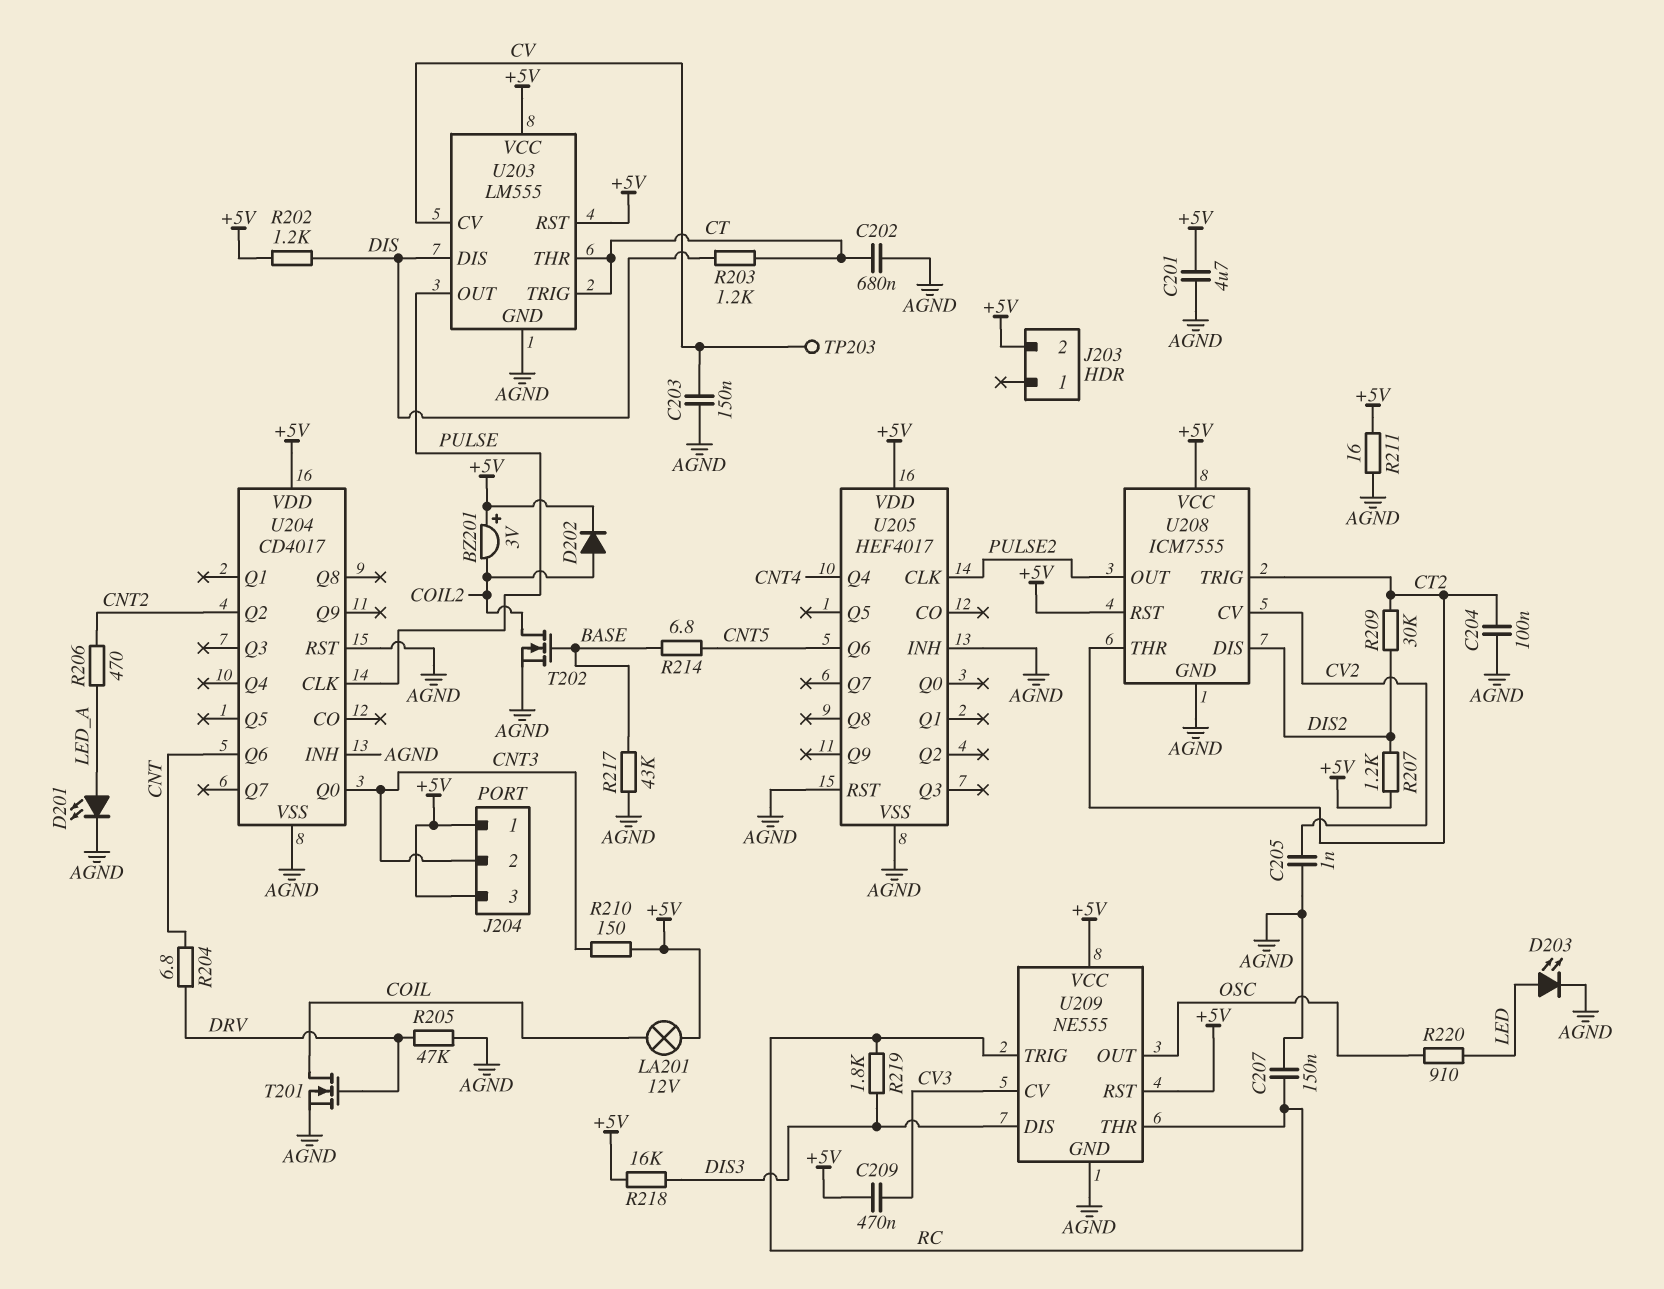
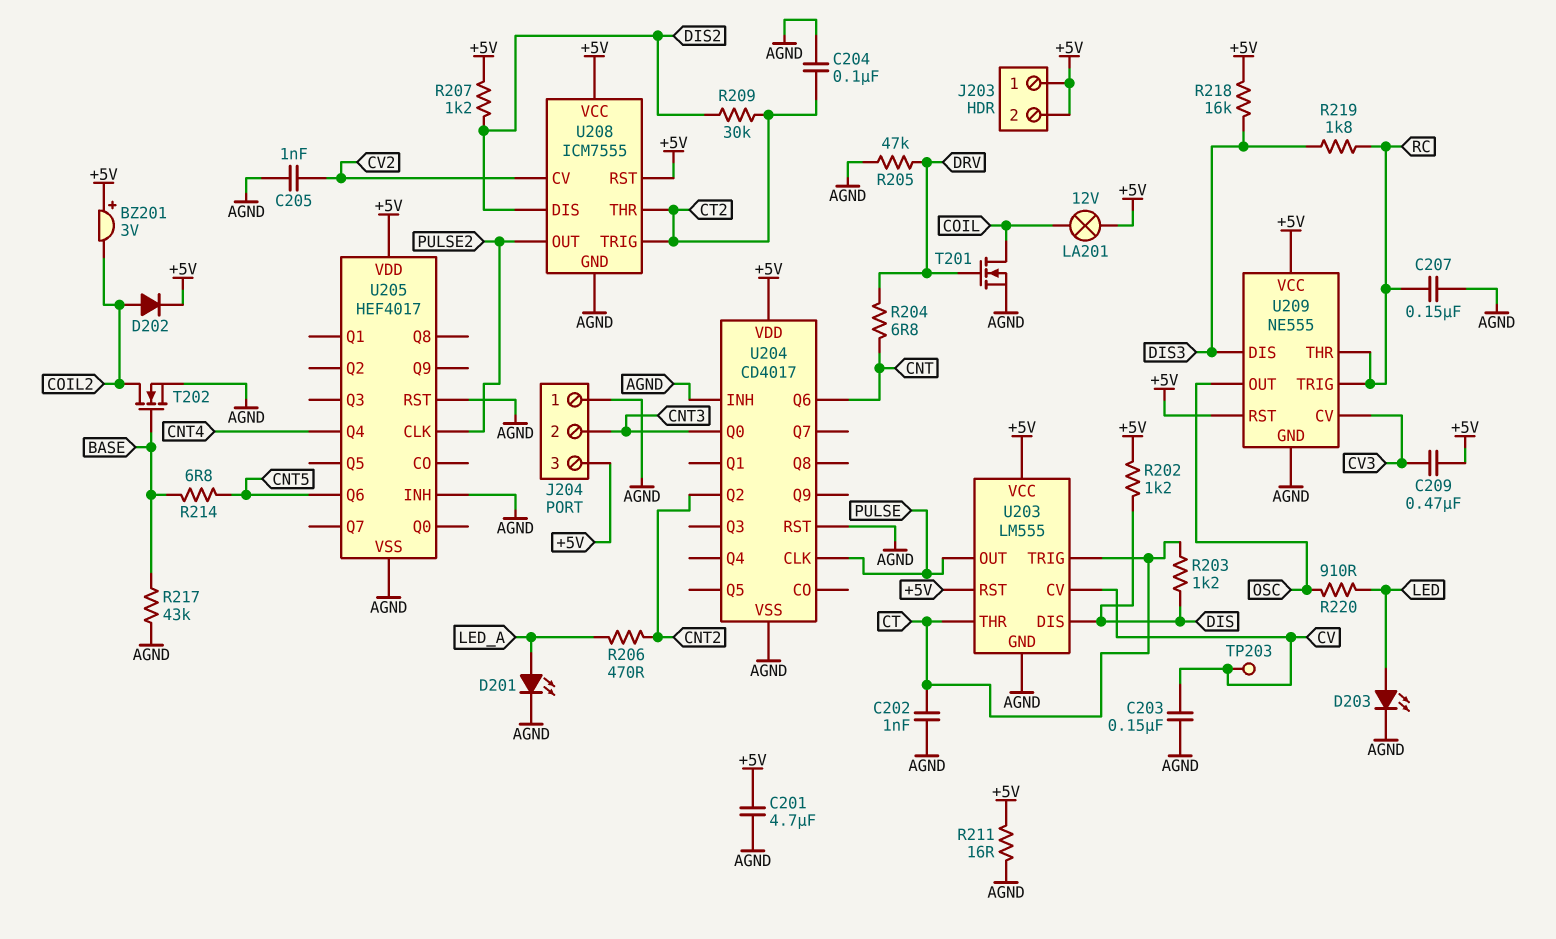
C202: 680nF (AGND, CT) -> 1nF (AGND, CT)
J203 pin 1: none -> +5V
J204 pin 1: +5V -> AGND
R210: 150 (+5V, CNT3) -> none

